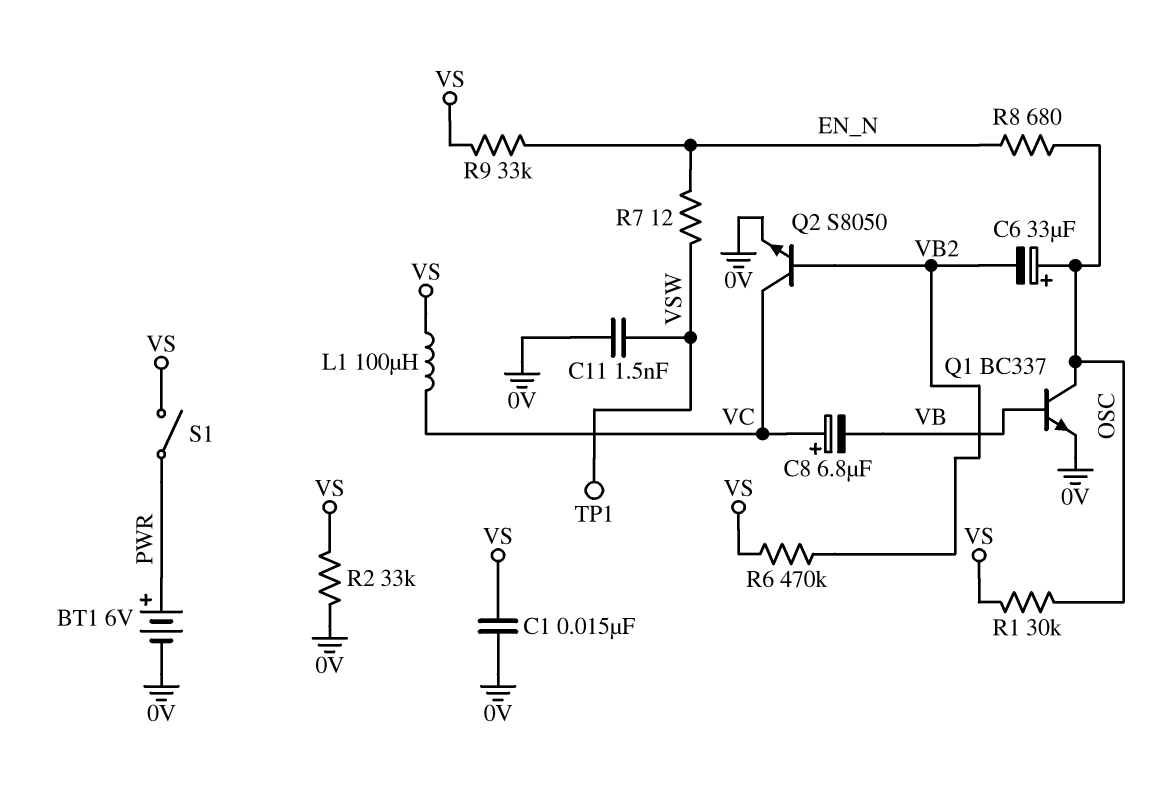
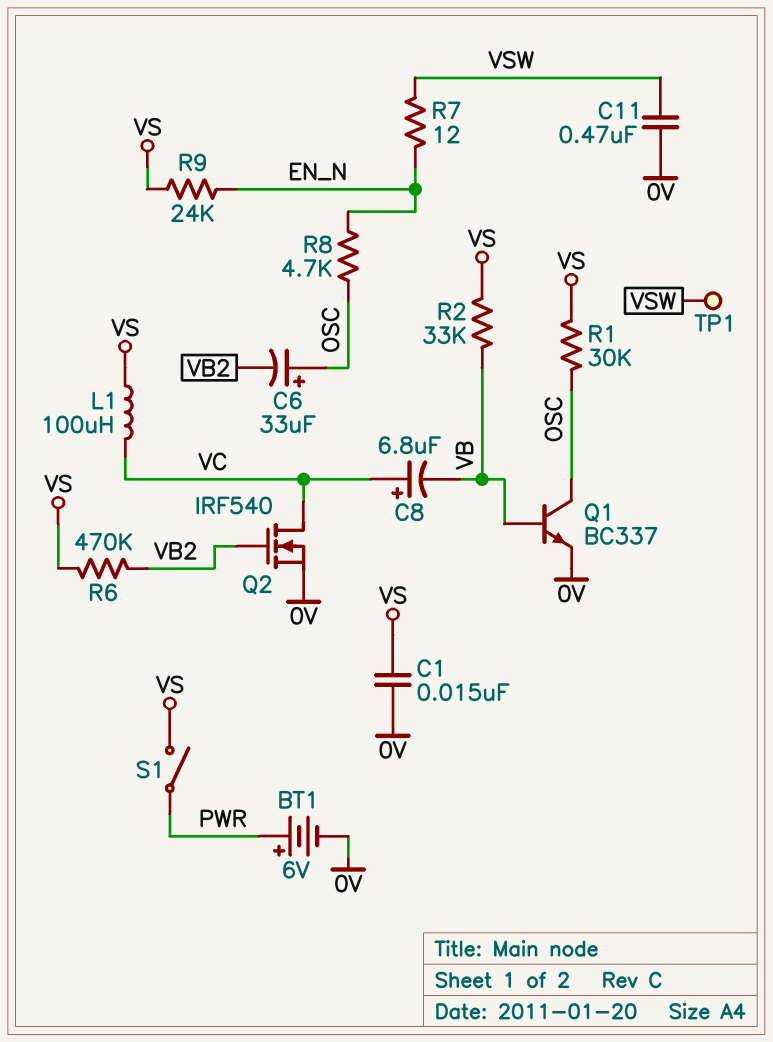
C11: 1.5nF (0V, VSW) -> 470nF (0V, VSW)
Q2: NPN S8050 (B VB2, C VC, E 0V) -> NMOS IRF540 (G VB2, D VC, S 0V)
R2: 33k (0V, VS) -> 33k (VB, VS)
R8: 680 (EN_N, OSC) -> 4.7k (EN_N, OSC)
R9: 33k (EN_N, VS) -> 24k (EN_N, VS)

